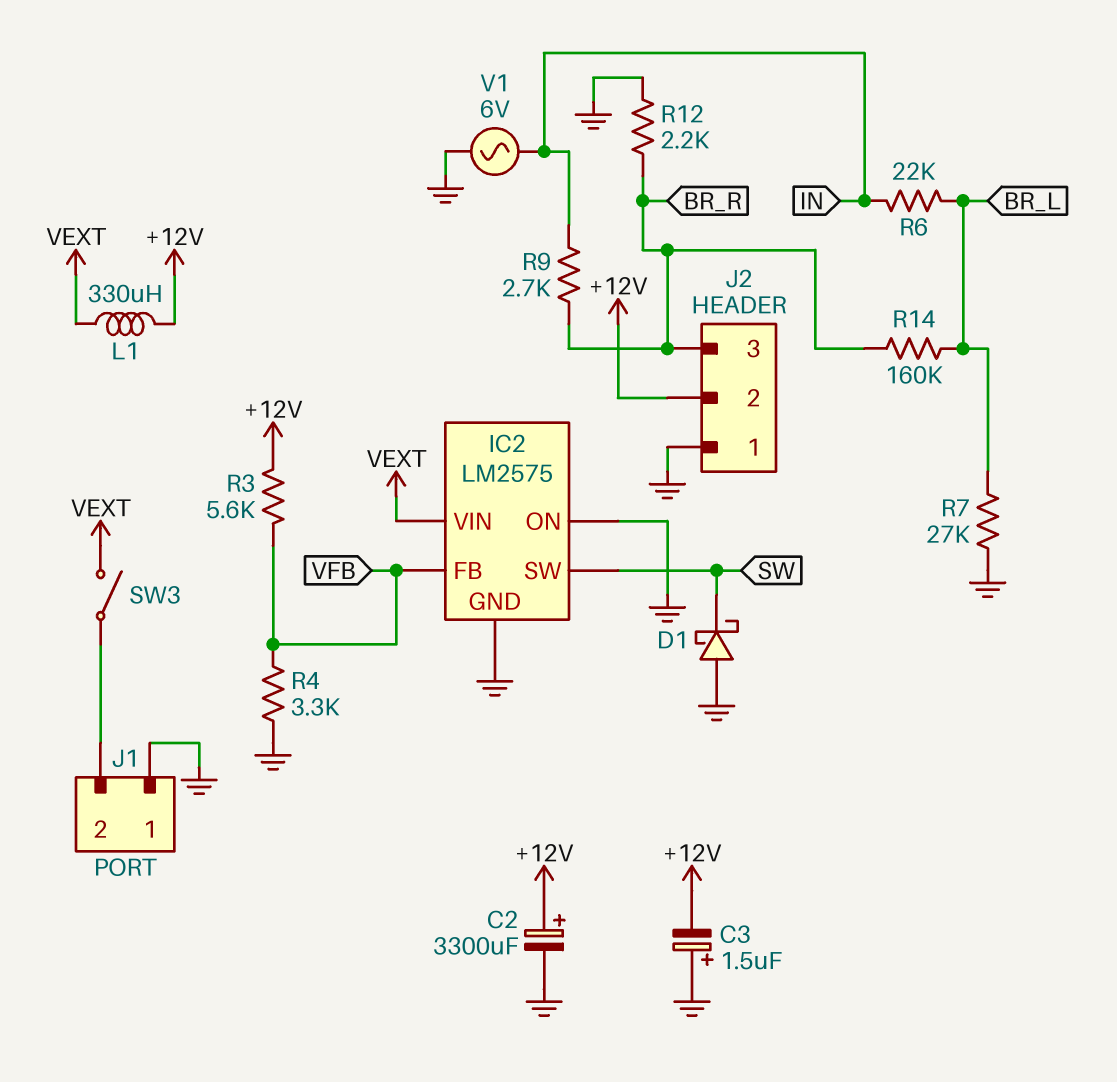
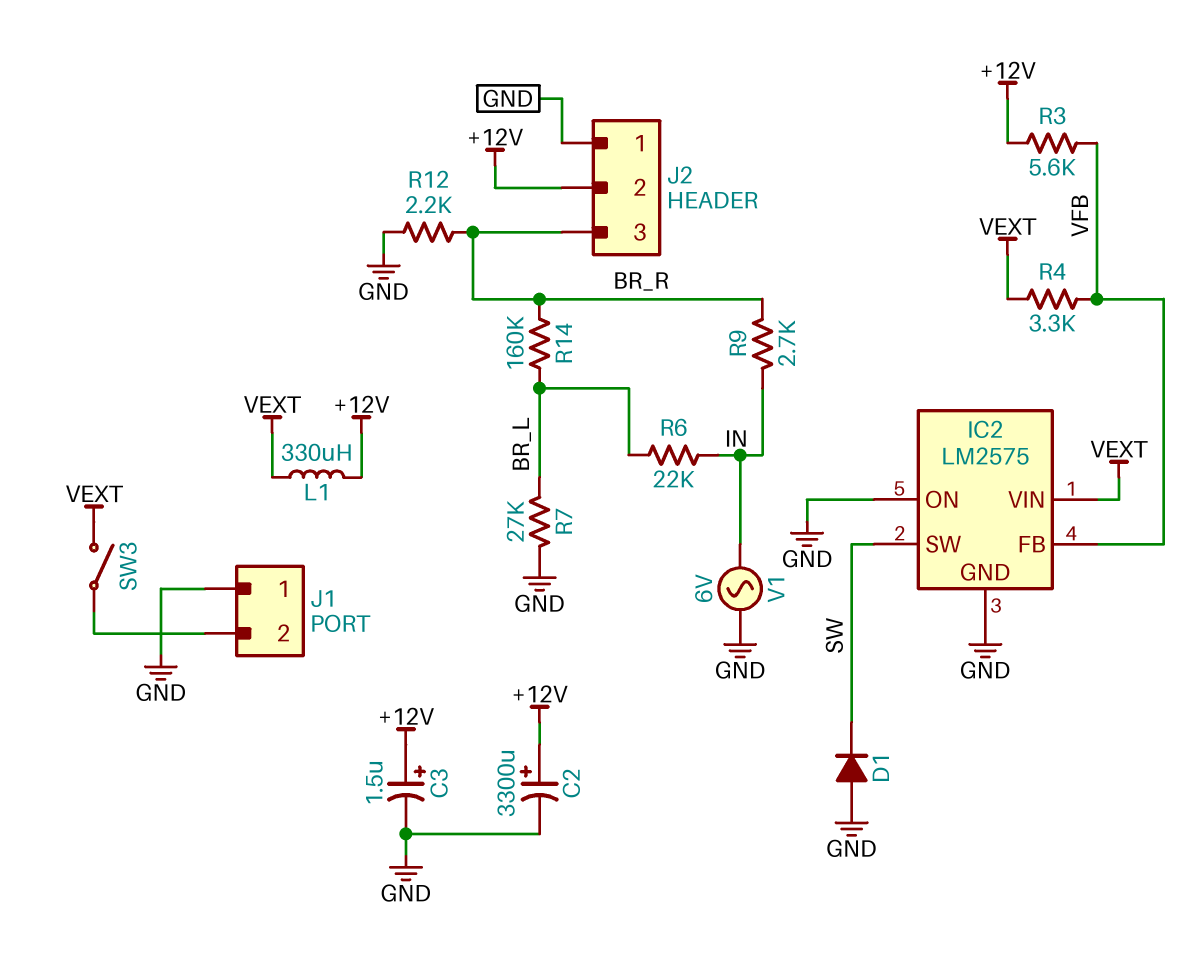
C3: 1.5uF (plus GND, minus +12V) -> 1.5uF (plus +12V, minus GND)
D1: schottky (A GND, K SW) -> diode (A GND, K SW)
R4: 3.3k (GND, VFB) -> 3.3k (VEXT, VFB)

